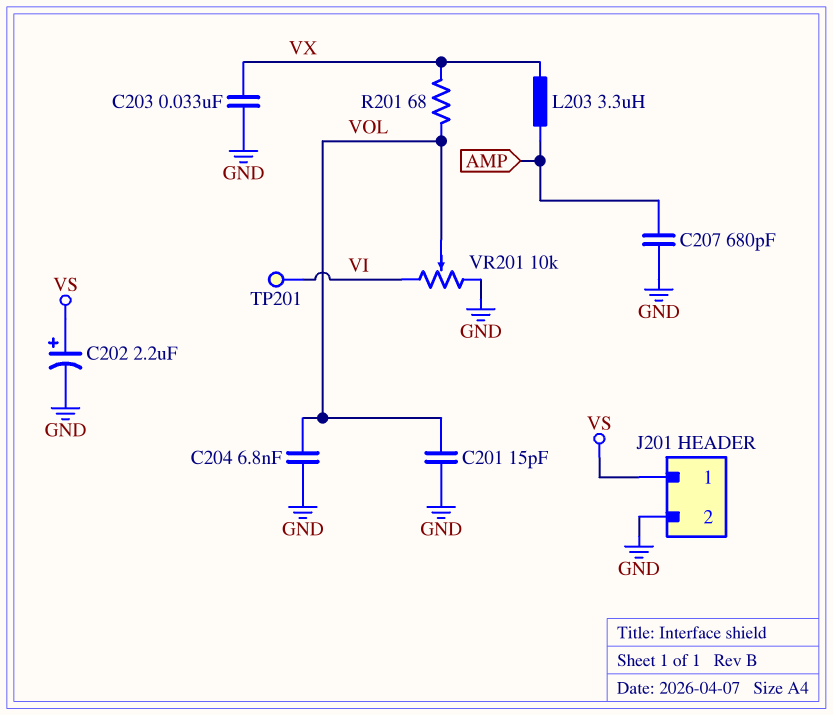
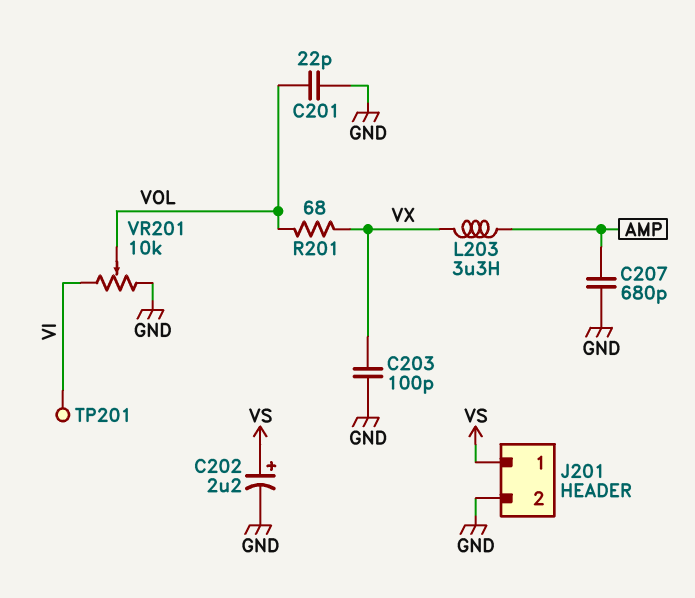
C201: 15pF (GND, VOL) -> 22pF (GND, VOL)
C203: 33nF (GND, VX) -> 100pF (GND, VX)
C204: 6.8nF (GND, VOL) -> none

